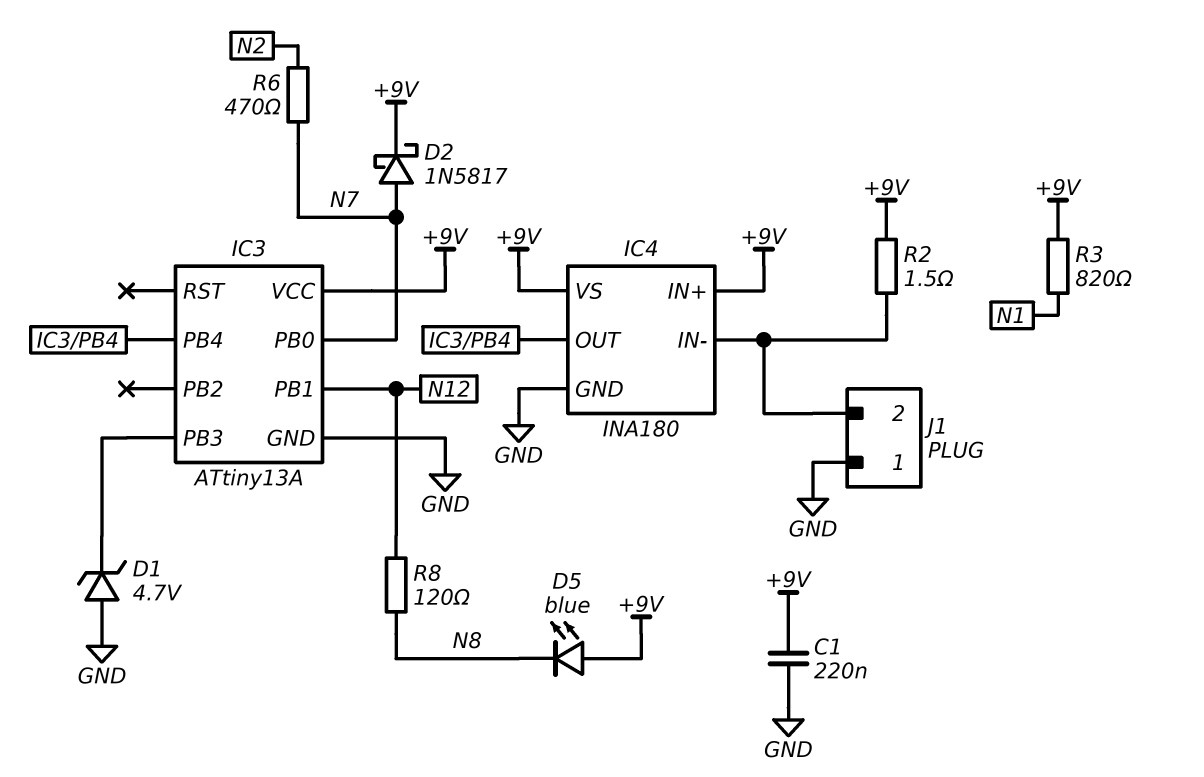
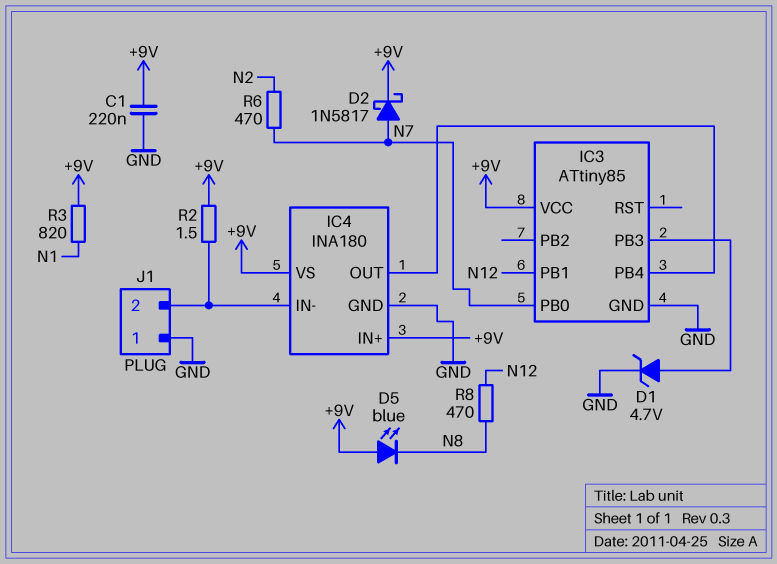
D1: zener 4.7V (A GND, K IC3/PB3) -> zener 4.7V (A IC3/PB3, K GND)
IC3: ATtiny13A -> ATtiny85
R8: 120 (N8, N12) -> 470 (N8, N12)

